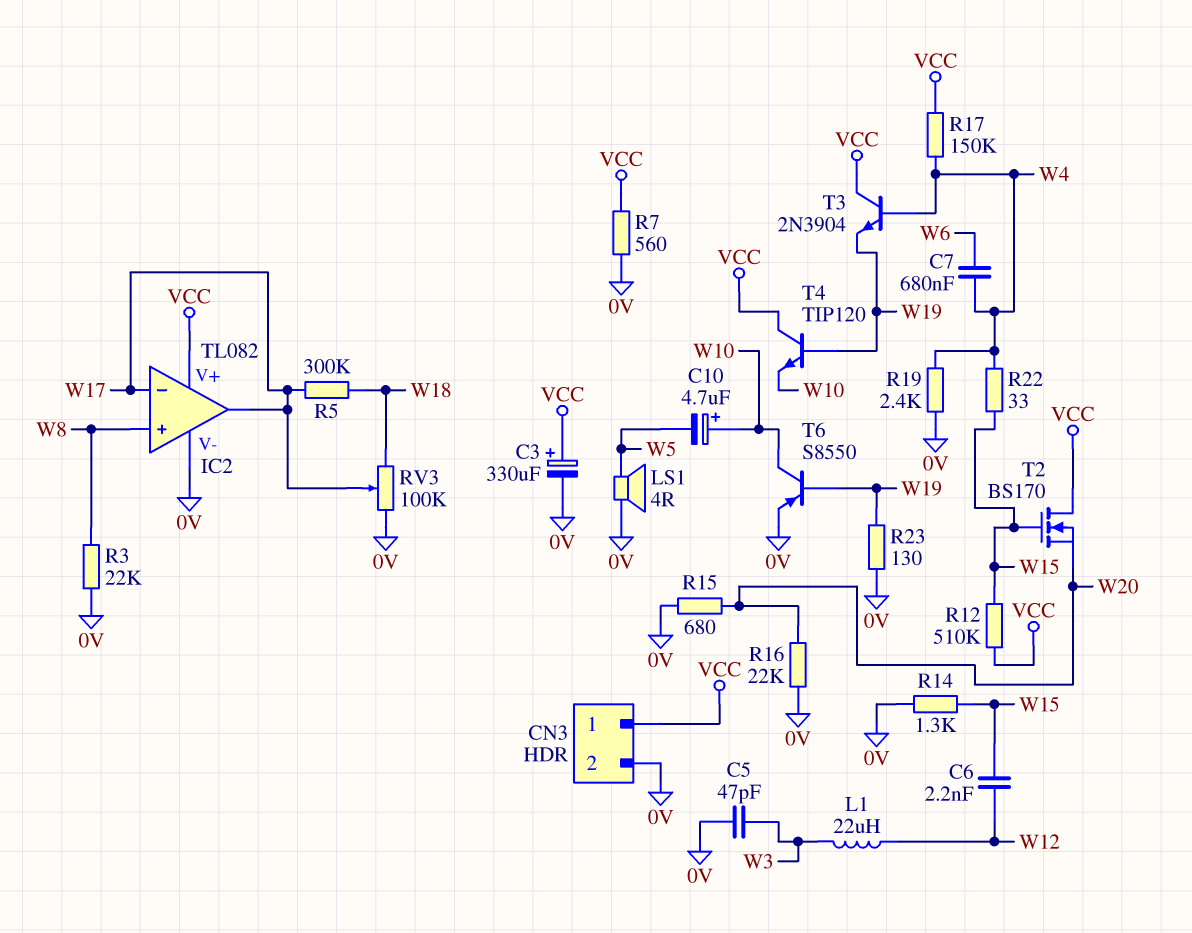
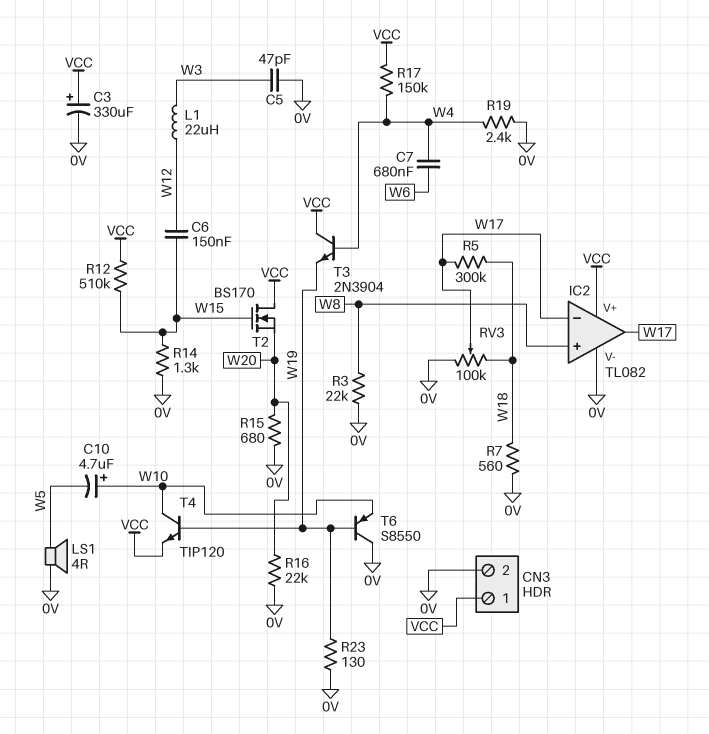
C6: 2.2nF (W12, W15) -> 150nF (W12, W15)
R7: 560 (0V, VCC) -> 560 (0V, W18)
R22: 33 (W4, W15) -> none
T4: NPN TIP120 (B W19, C VCC, E W10) -> NPN TIP120 (B W19, C W10, E VCC)
T6: PNP S8550 (B W19, C W10, E 0V) -> PNP S8550 (B W19, C 0V, E W10)

